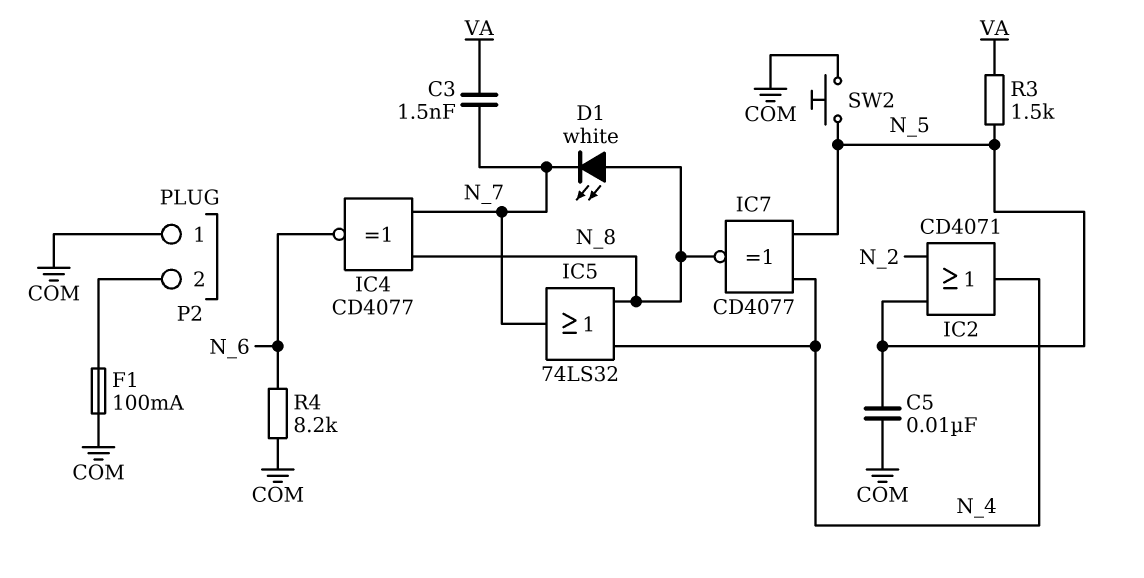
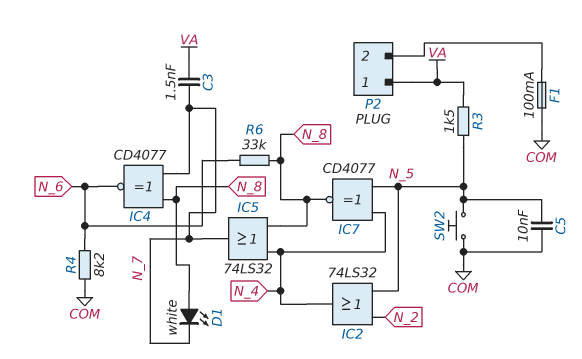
IC2: OR CD4071 (in N_2, in N_5, out N_4) -> OR 74LS32 (in N_2, in N_5, out N_4)
P2 pin 1: COM -> VA
R6: none -> 33k (N_6, N_8)

